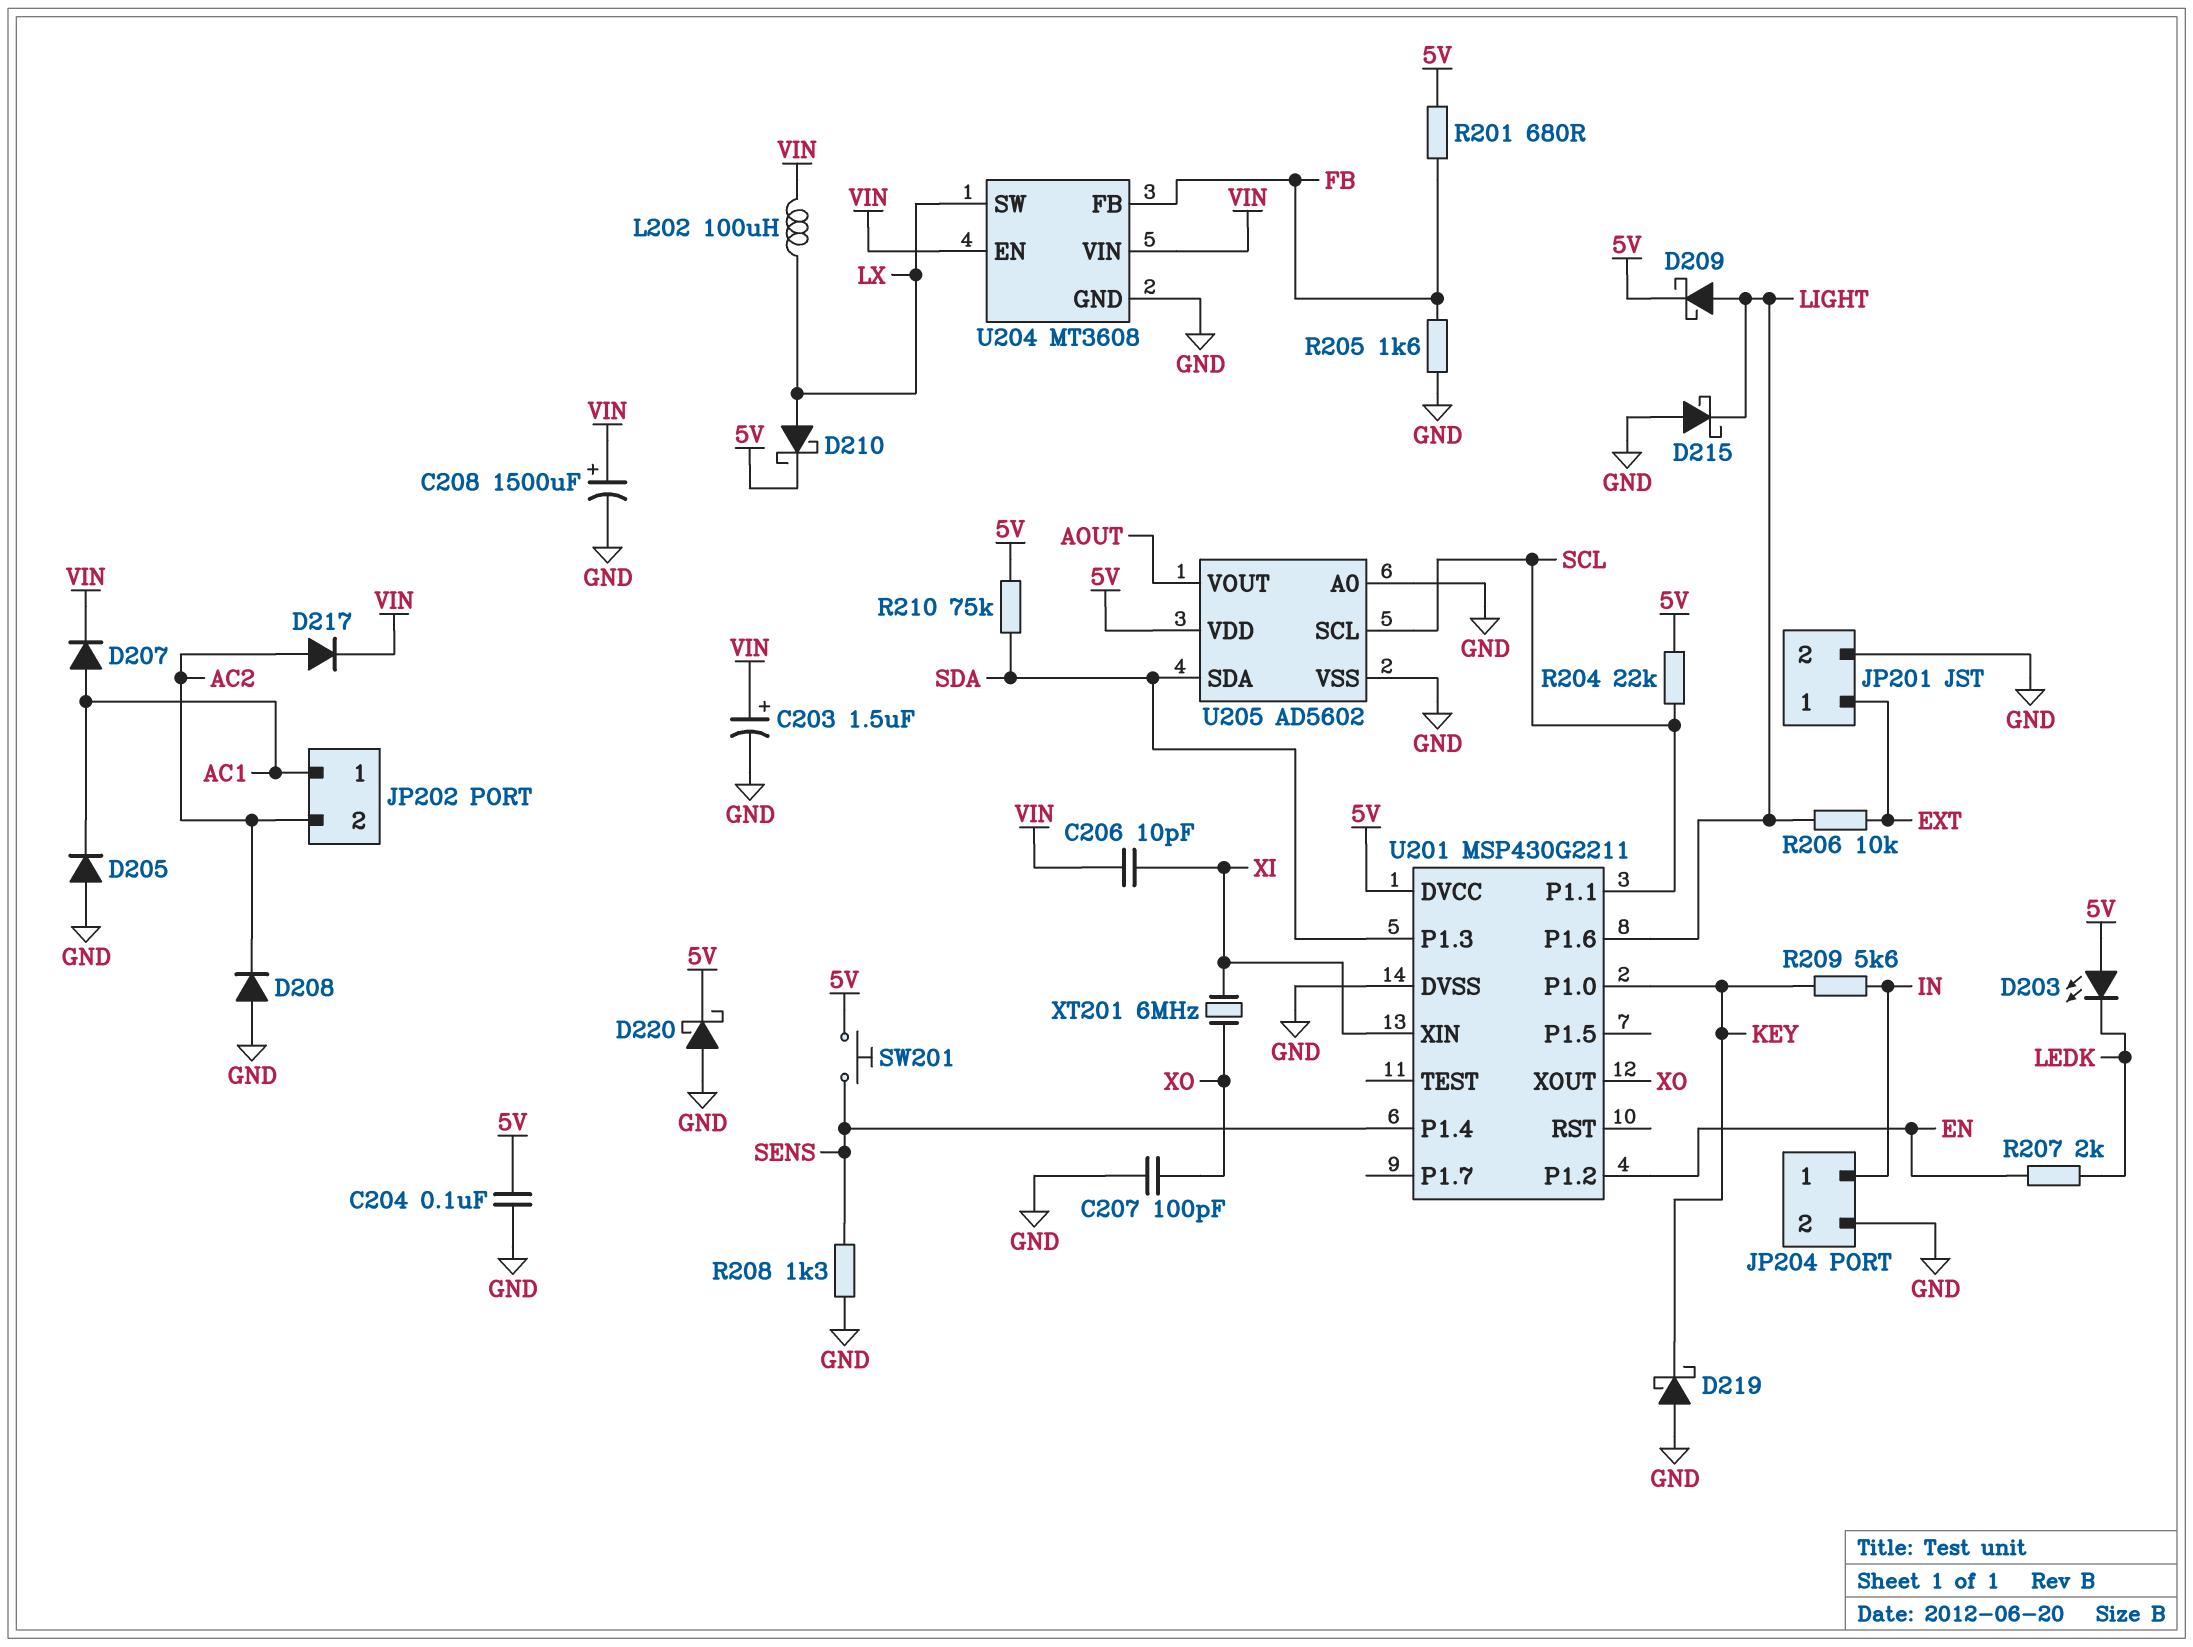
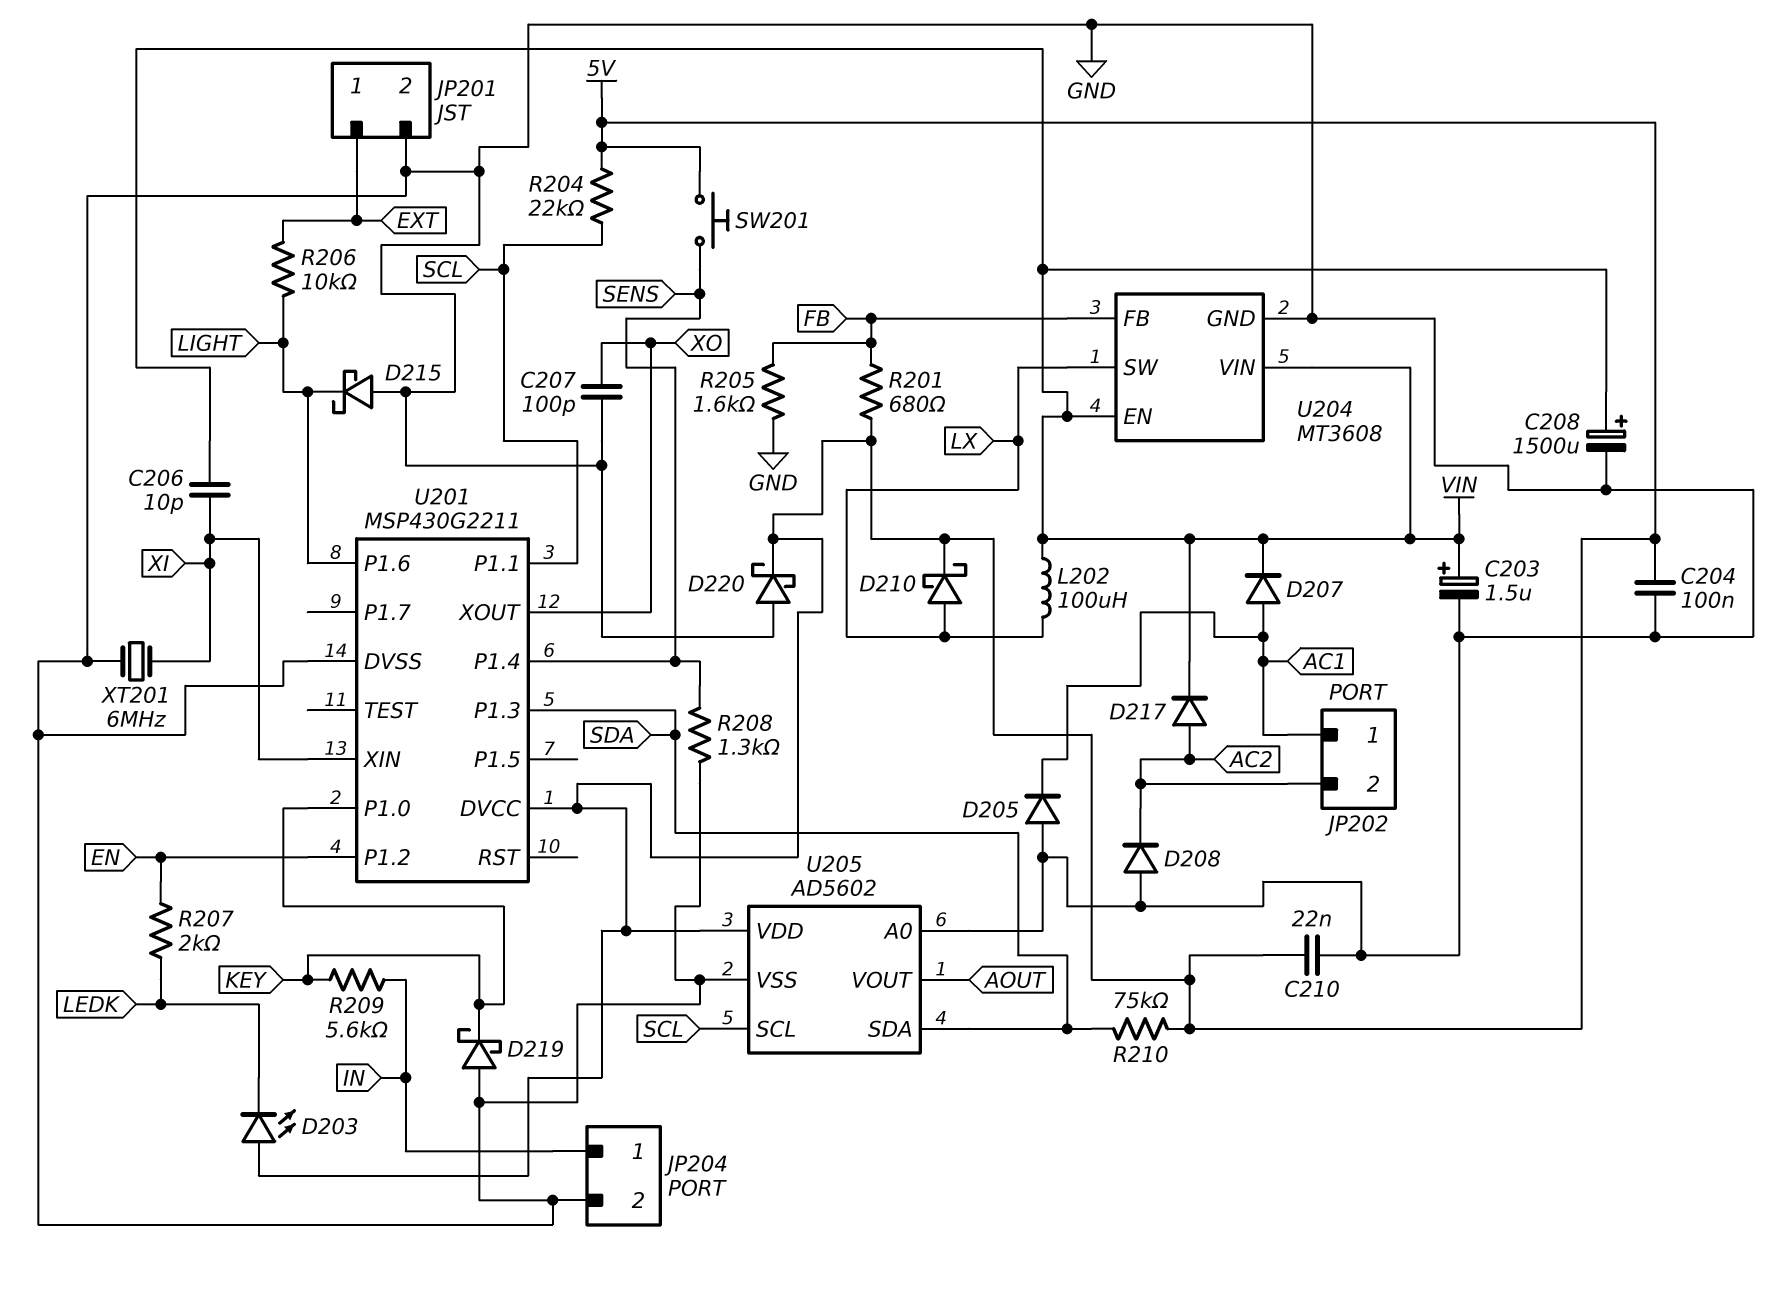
C210: none -> 22nF (5V, GND)
D209: schottky (A LIGHT, K 5V) -> none
XT201: 6MHz (XI, XO) -> 6MHz (GND, XI)

